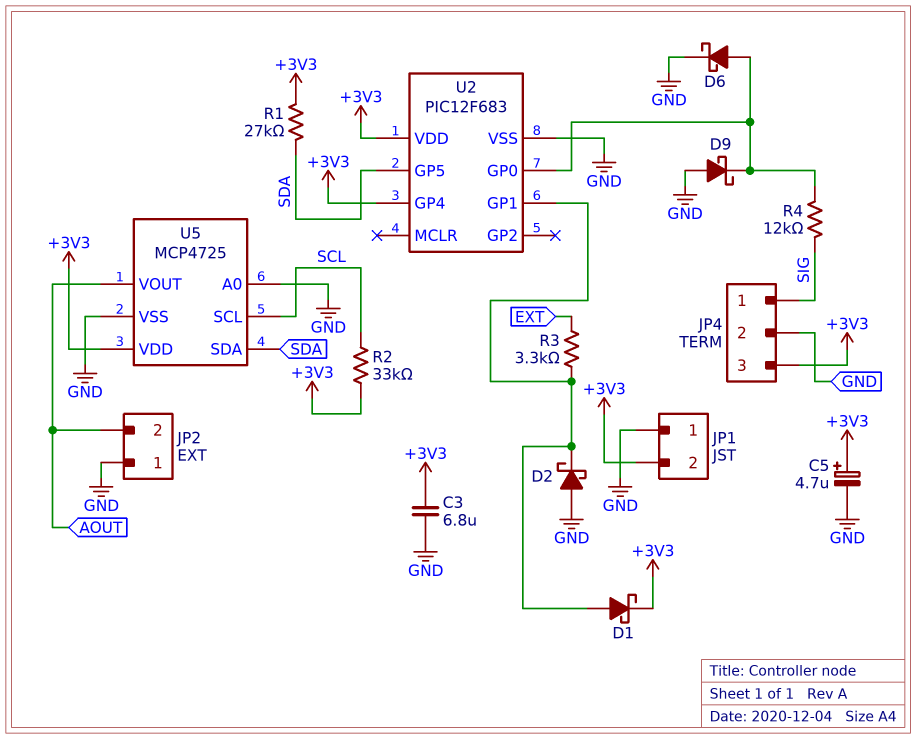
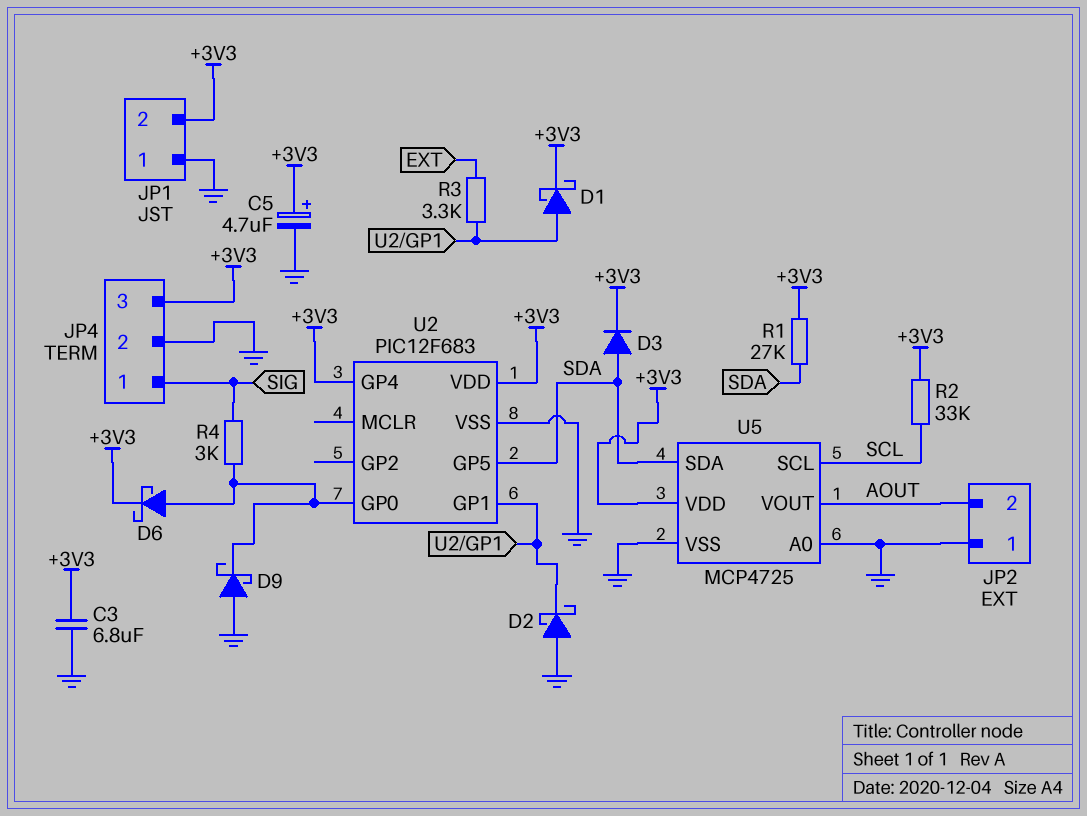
D3: none -> diode (A SDA, K +3V3)
D6: schottky (A U2/GP0, K GND) -> schottky (A U2/GP0, K +3V3)
R4: 12k (SIG, U2/GP0) -> 3k (SIG, U2/GP0)

